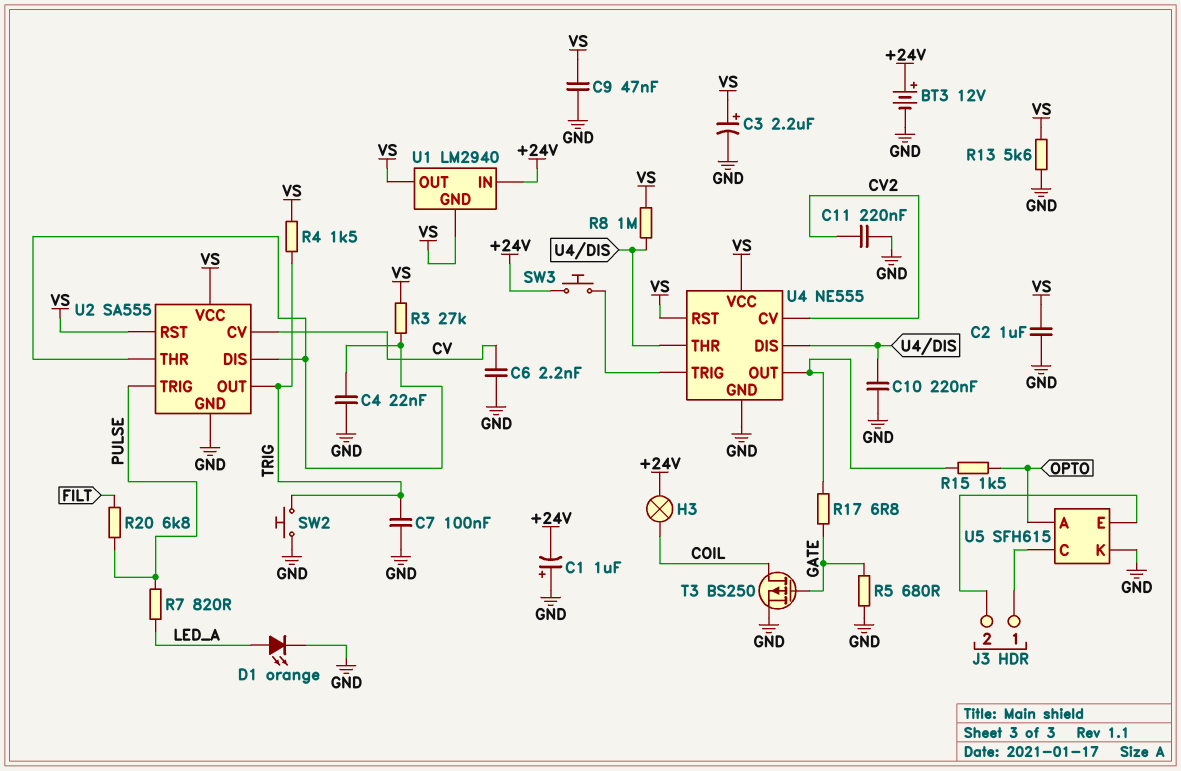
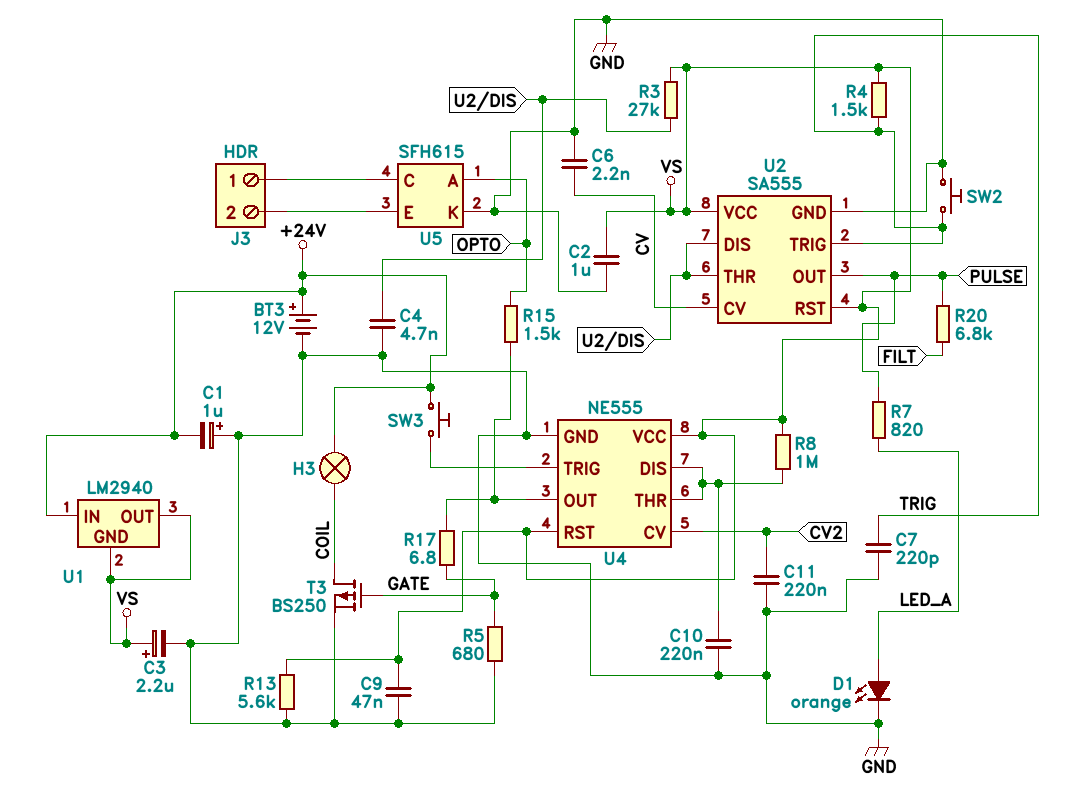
C4: 22nF (GND, U2/DIS) -> 4.7nF (GND, U2/DIS)
C7: 100nF (GND, TRIG) -> 220pF (GND, TRIG)
U2 pin OUT: TRIG -> PULSE
U2 pin TRIG: PULSE -> TRIG

